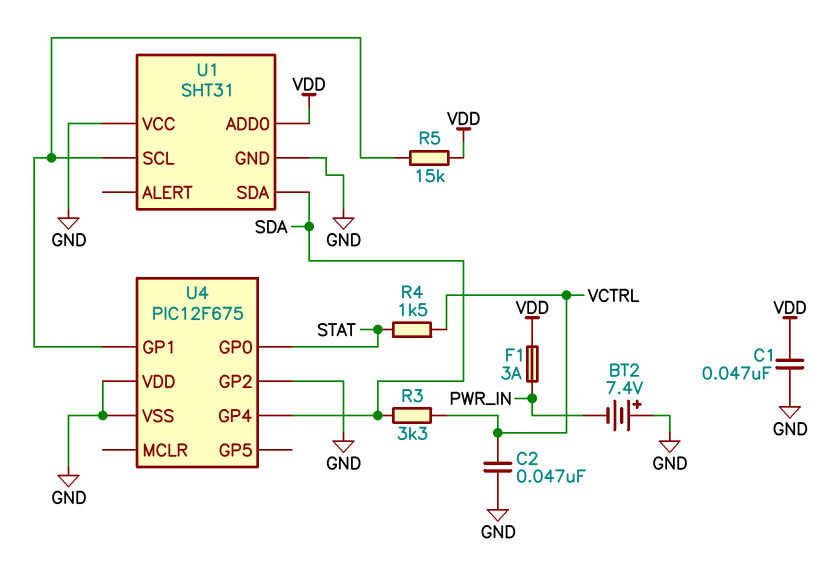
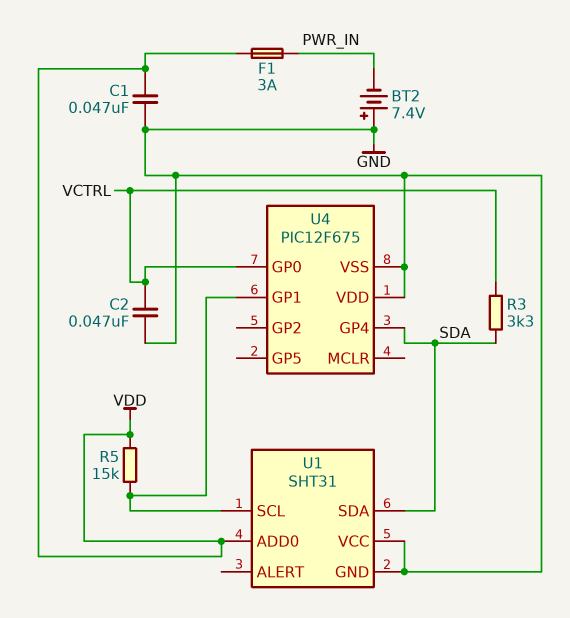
R4: 1.5k (STAT, VCTRL) -> none
U4 pin GP0: STAT -> VCTRL
U4 pin GP2: GND -> none

